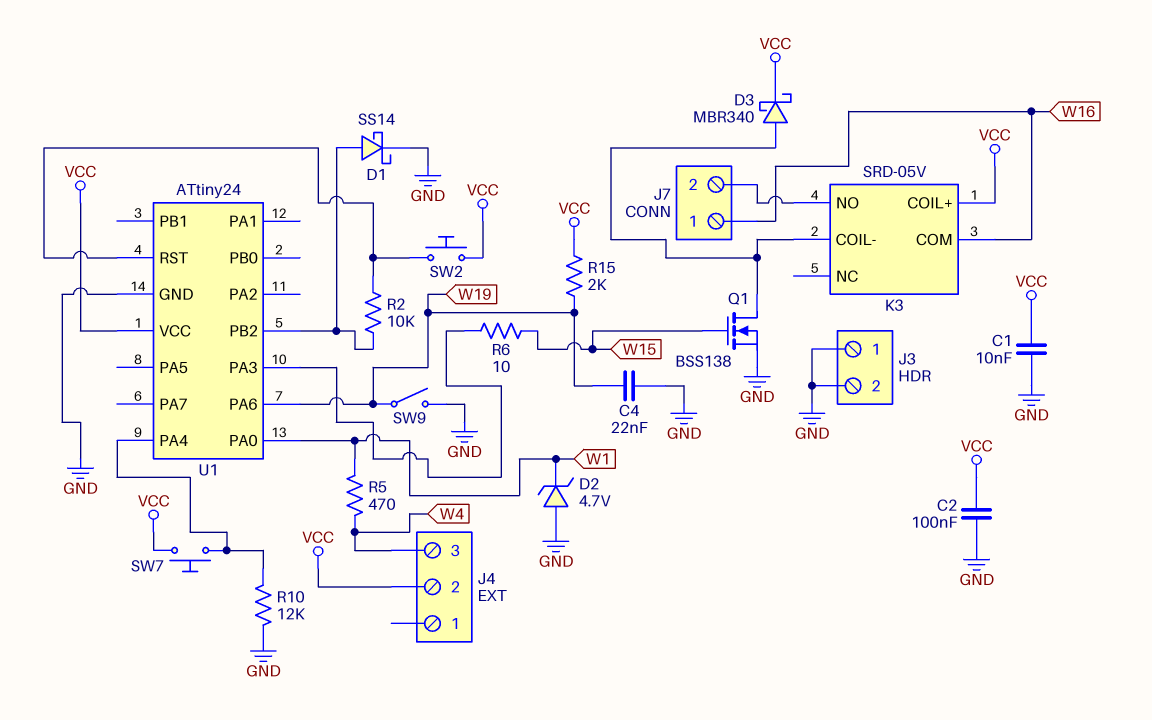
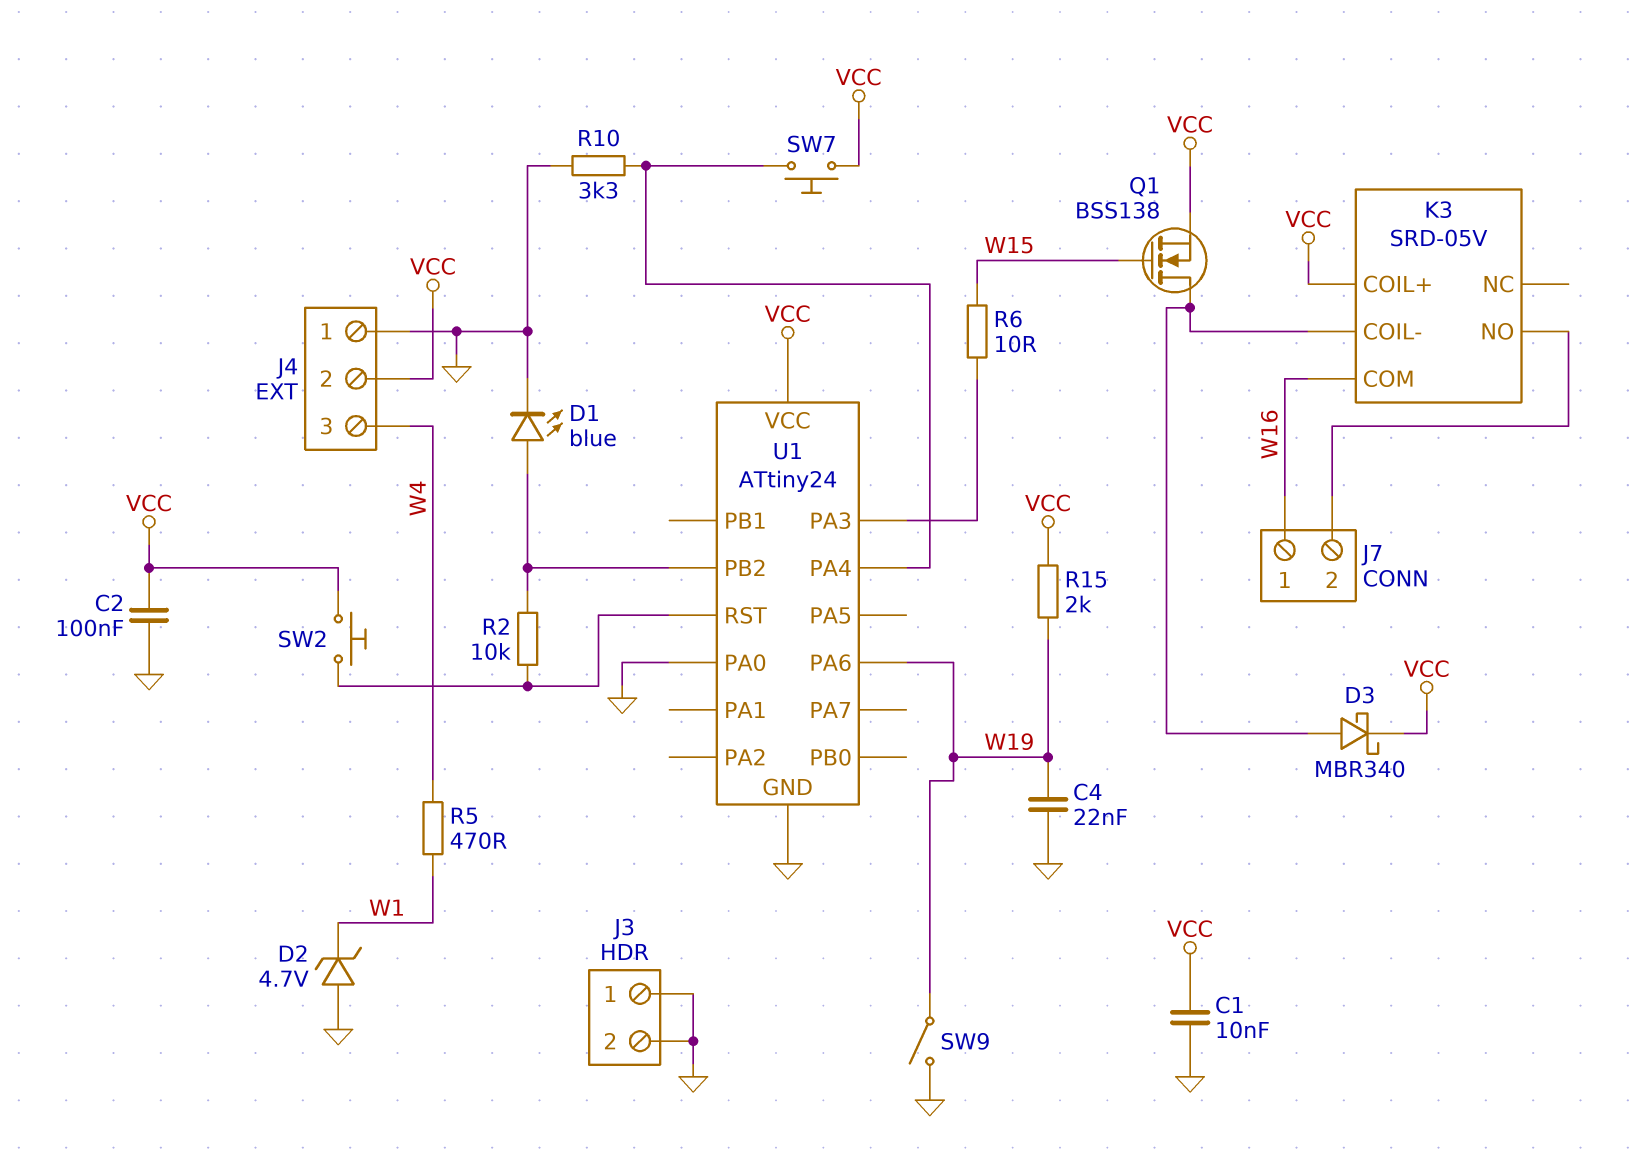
D1: schottky SS14 (A U1/PB2, K GND) -> LED blue (A U1/PB2, K GND)
J4 pin 1: none -> GND
Q1: NMOS BSS138 (G W15, D K3/COIL-, S GND) -> NMOS BSS138 (G W15, D K3/COIL-, S VCC)
R10: 12k (GND, U1/PA4) -> 3.3k (GND, U1/PA4)
U1 pin PA0: W1 -> GND

